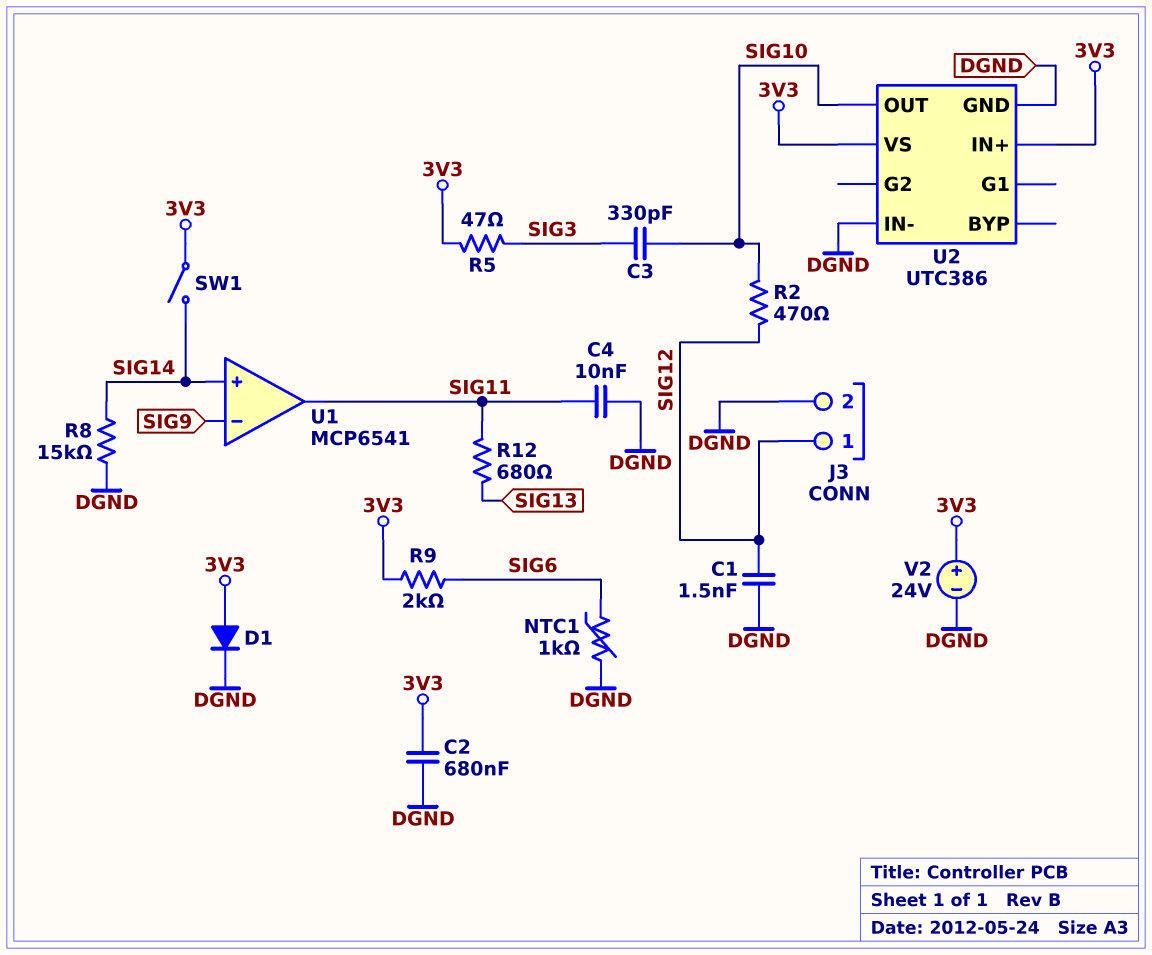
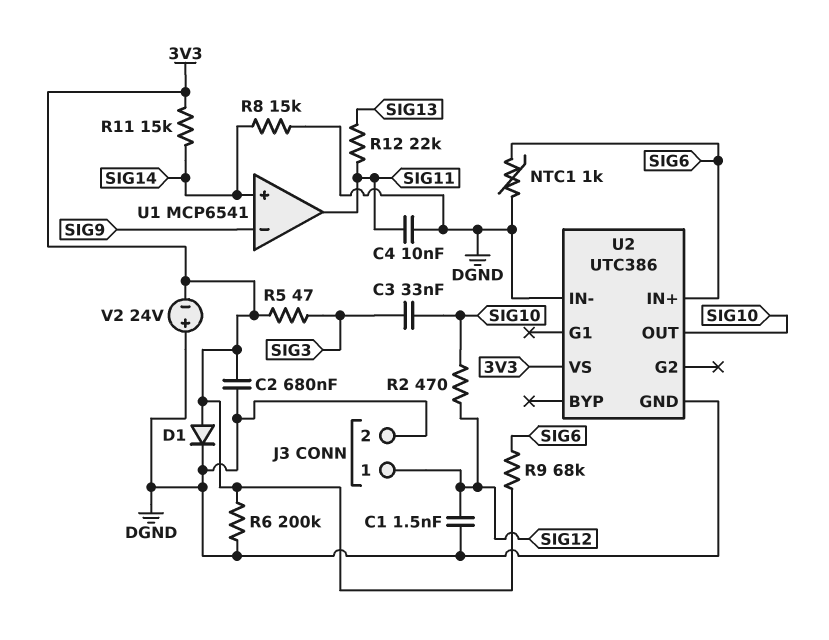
C3: 330pF (SIG3, SIG10) -> 33nF (SIG3, SIG10)
R6: none -> 200k (3V3, DGND)
R9: 2k (3V3, SIG6) -> 68k (3V3, SIG6)
R11: none -> 15k (3V3, SIG14)
R12: 680 (SIG11, SIG13) -> 22k (SIG11, SIG13)
SW1: switch (3V3, SIG14) -> none
U2 pin IN+: 3V3 -> SIG6
V2: 24V (plus 3V3, minus DGND) -> 24V (plus DGND, minus 3V3)

